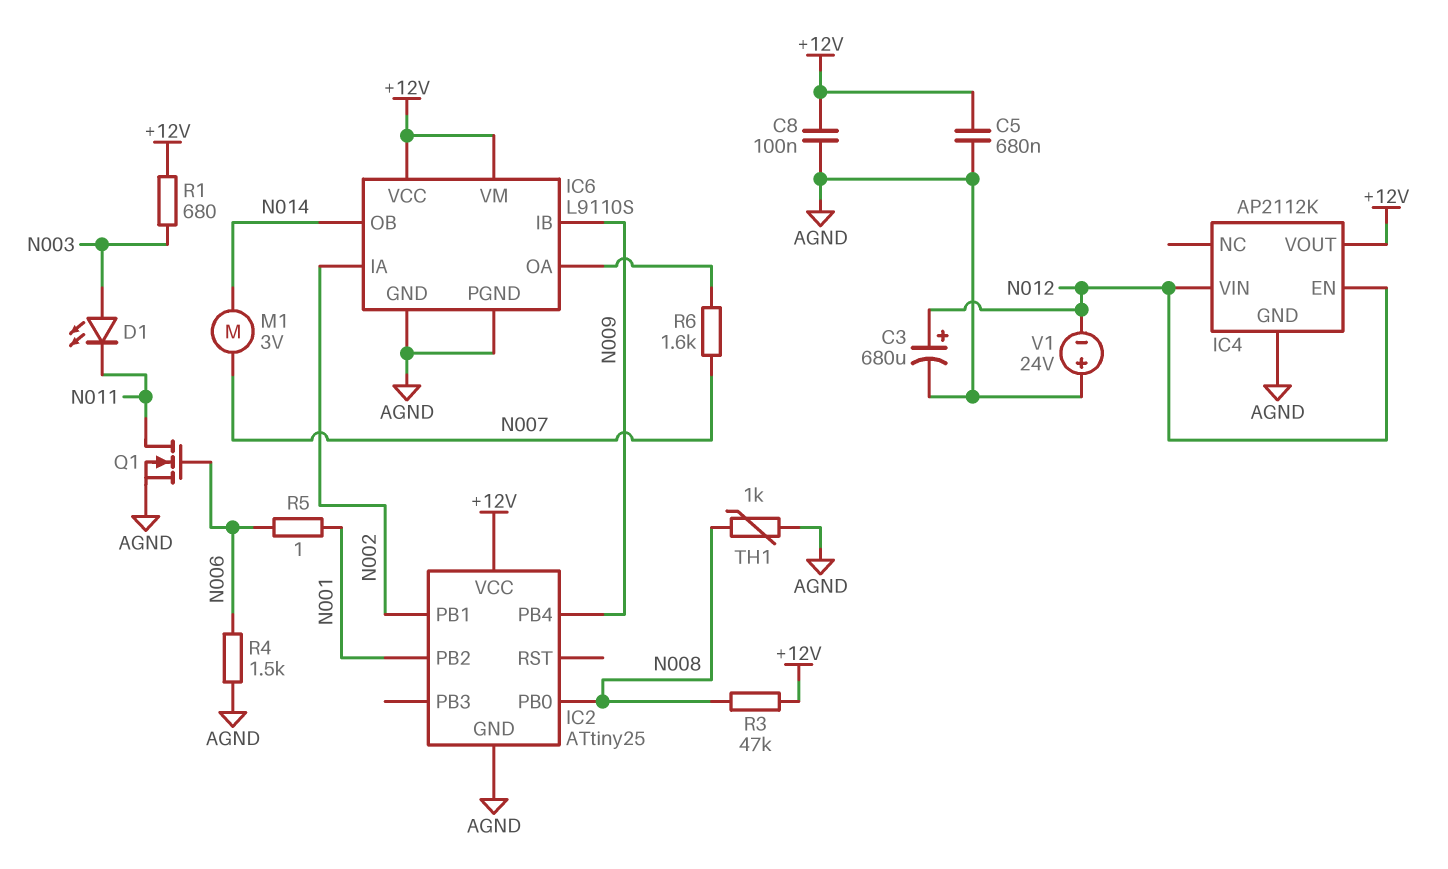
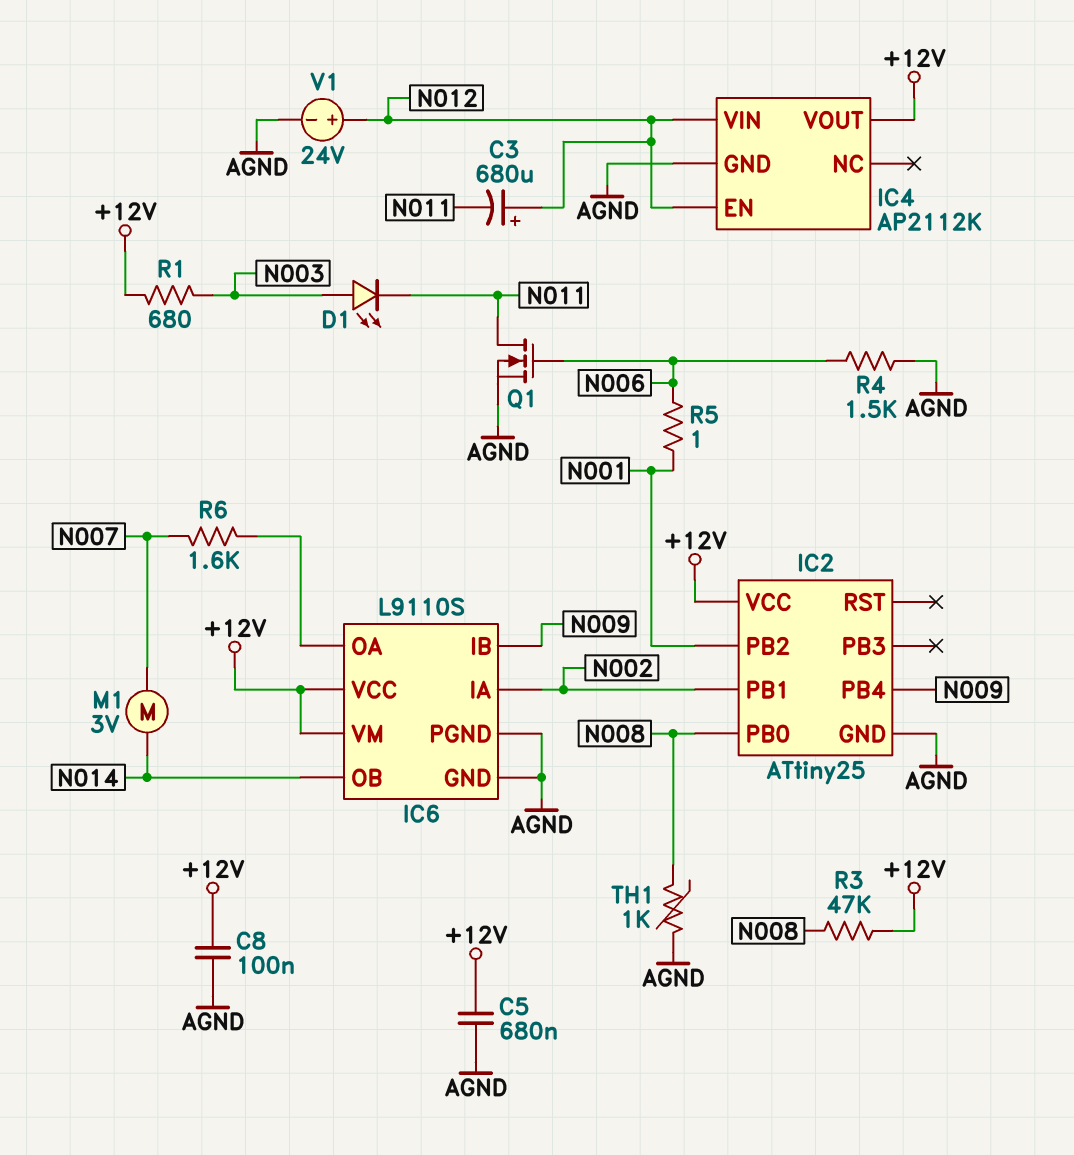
C3: 680uF (plus N012, minus AGND) -> 680uF (plus N012, minus N011)
V1: 24V (plus AGND, minus N012) -> 24V (plus N012, minus AGND)

